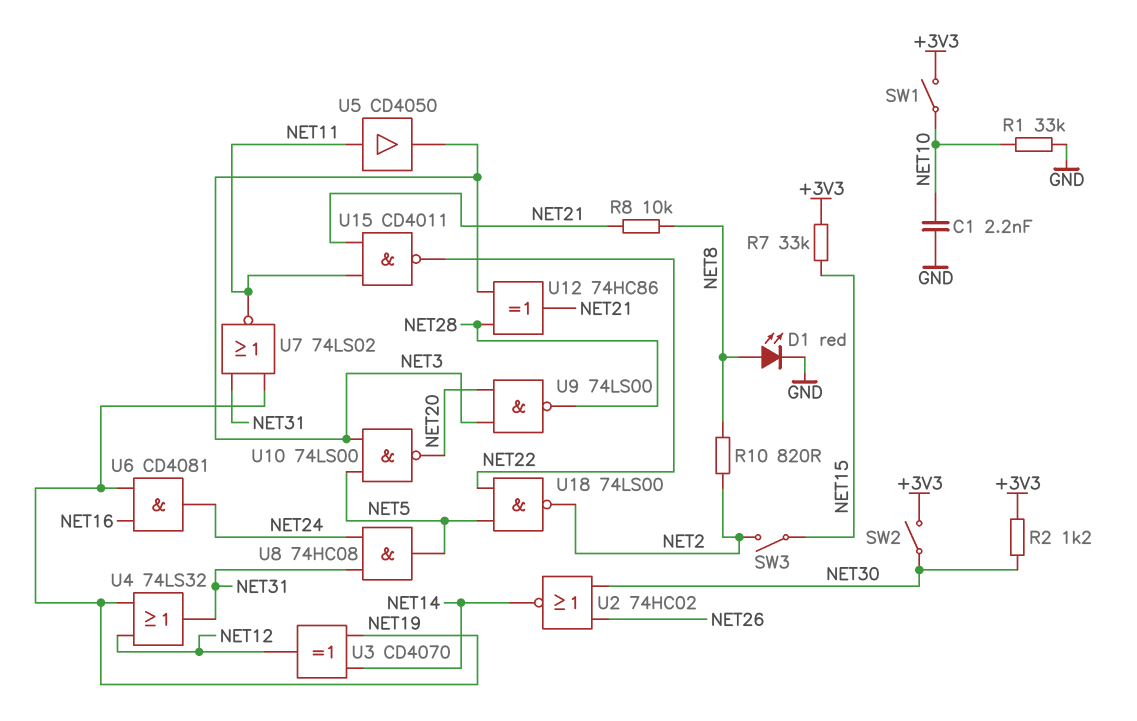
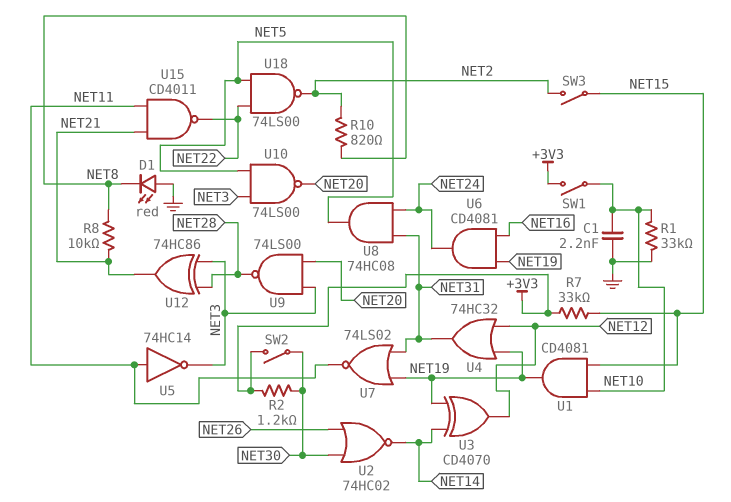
D1: LED red (A NET8, K GND) -> LED red (A GND, K NET8)
U1: none -> AND CD4081 (in NET10, in NET15, out NET19)
U4: OR 74LS32 (in NET12, in NET19, out NET31) -> OR 74HC32 (in NET12, in NET19, out NET31)
U5: buffer CD4050 (in NET11, out NET3) -> NOT 74HC14 (in NET11, out NET3)

